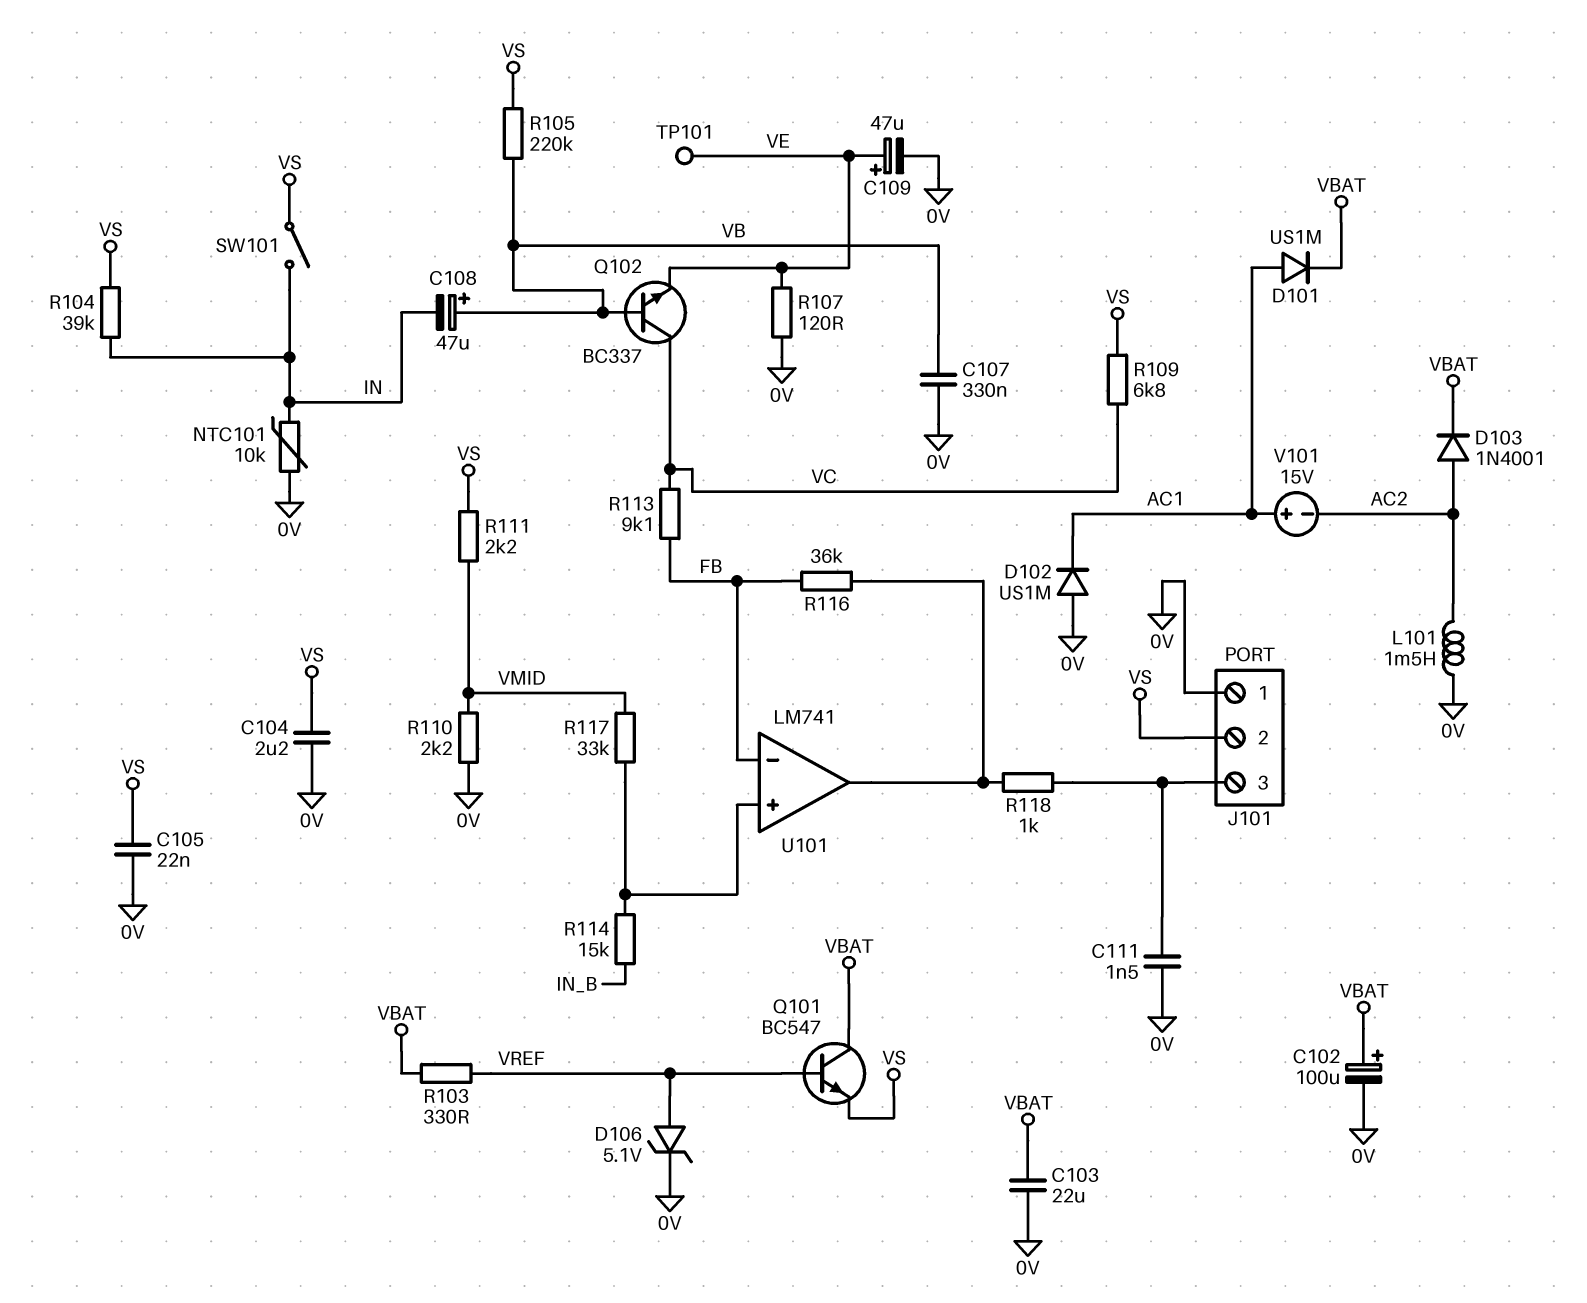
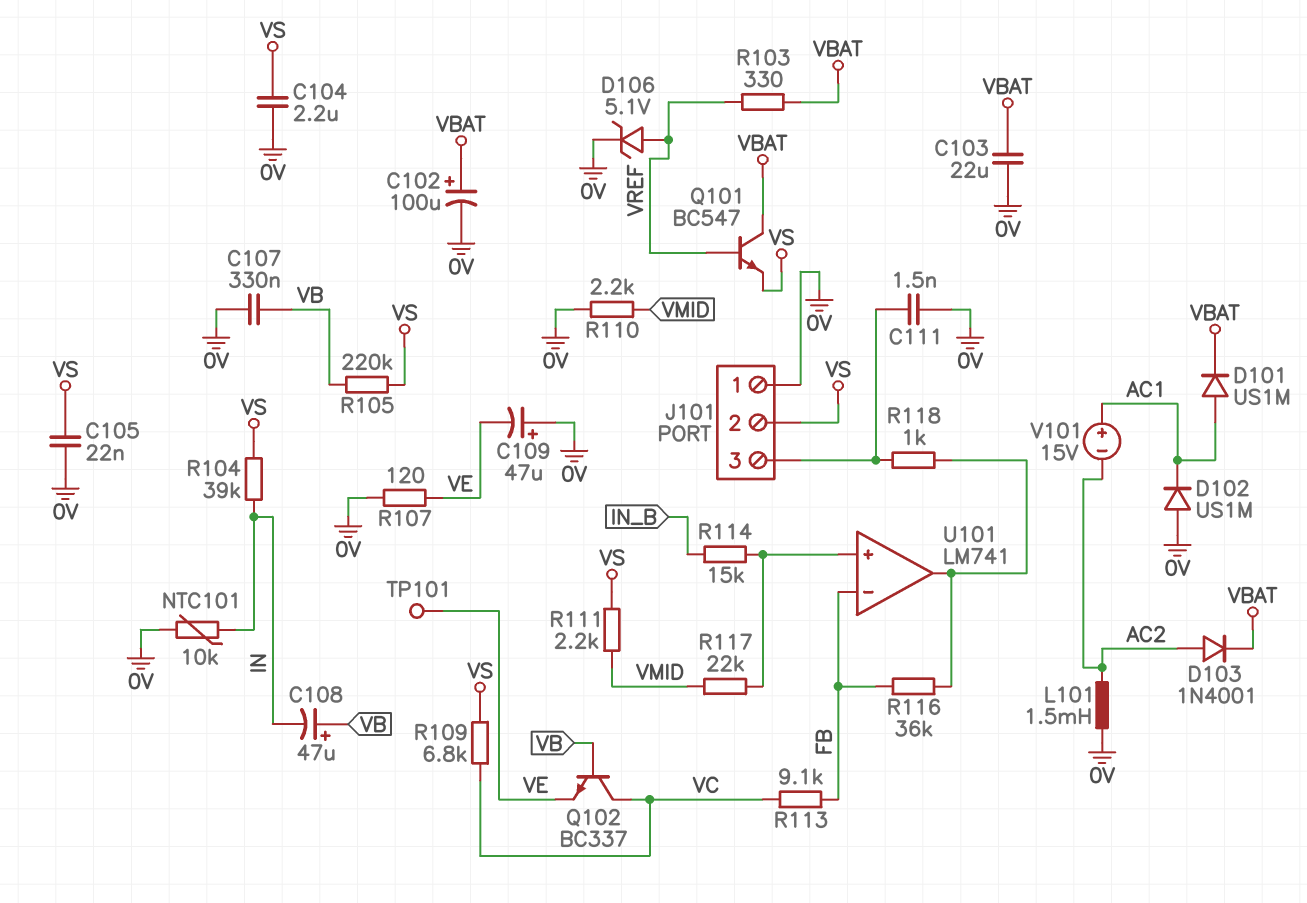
C109: 47uF (plus VE, minus 0V) -> 47uF (plus 0V, minus VE)
R117: 33k (U101/in+, VMID) -> 22k (U101/in+, VMID)
SW101: switch (IN, VS) -> none

